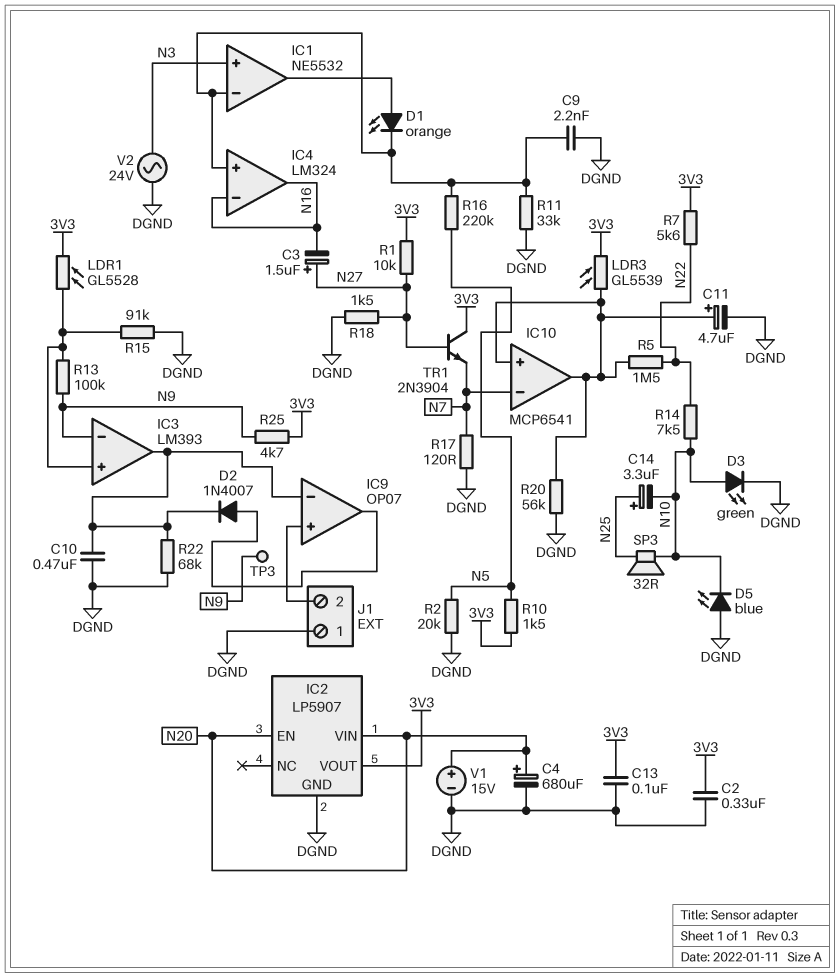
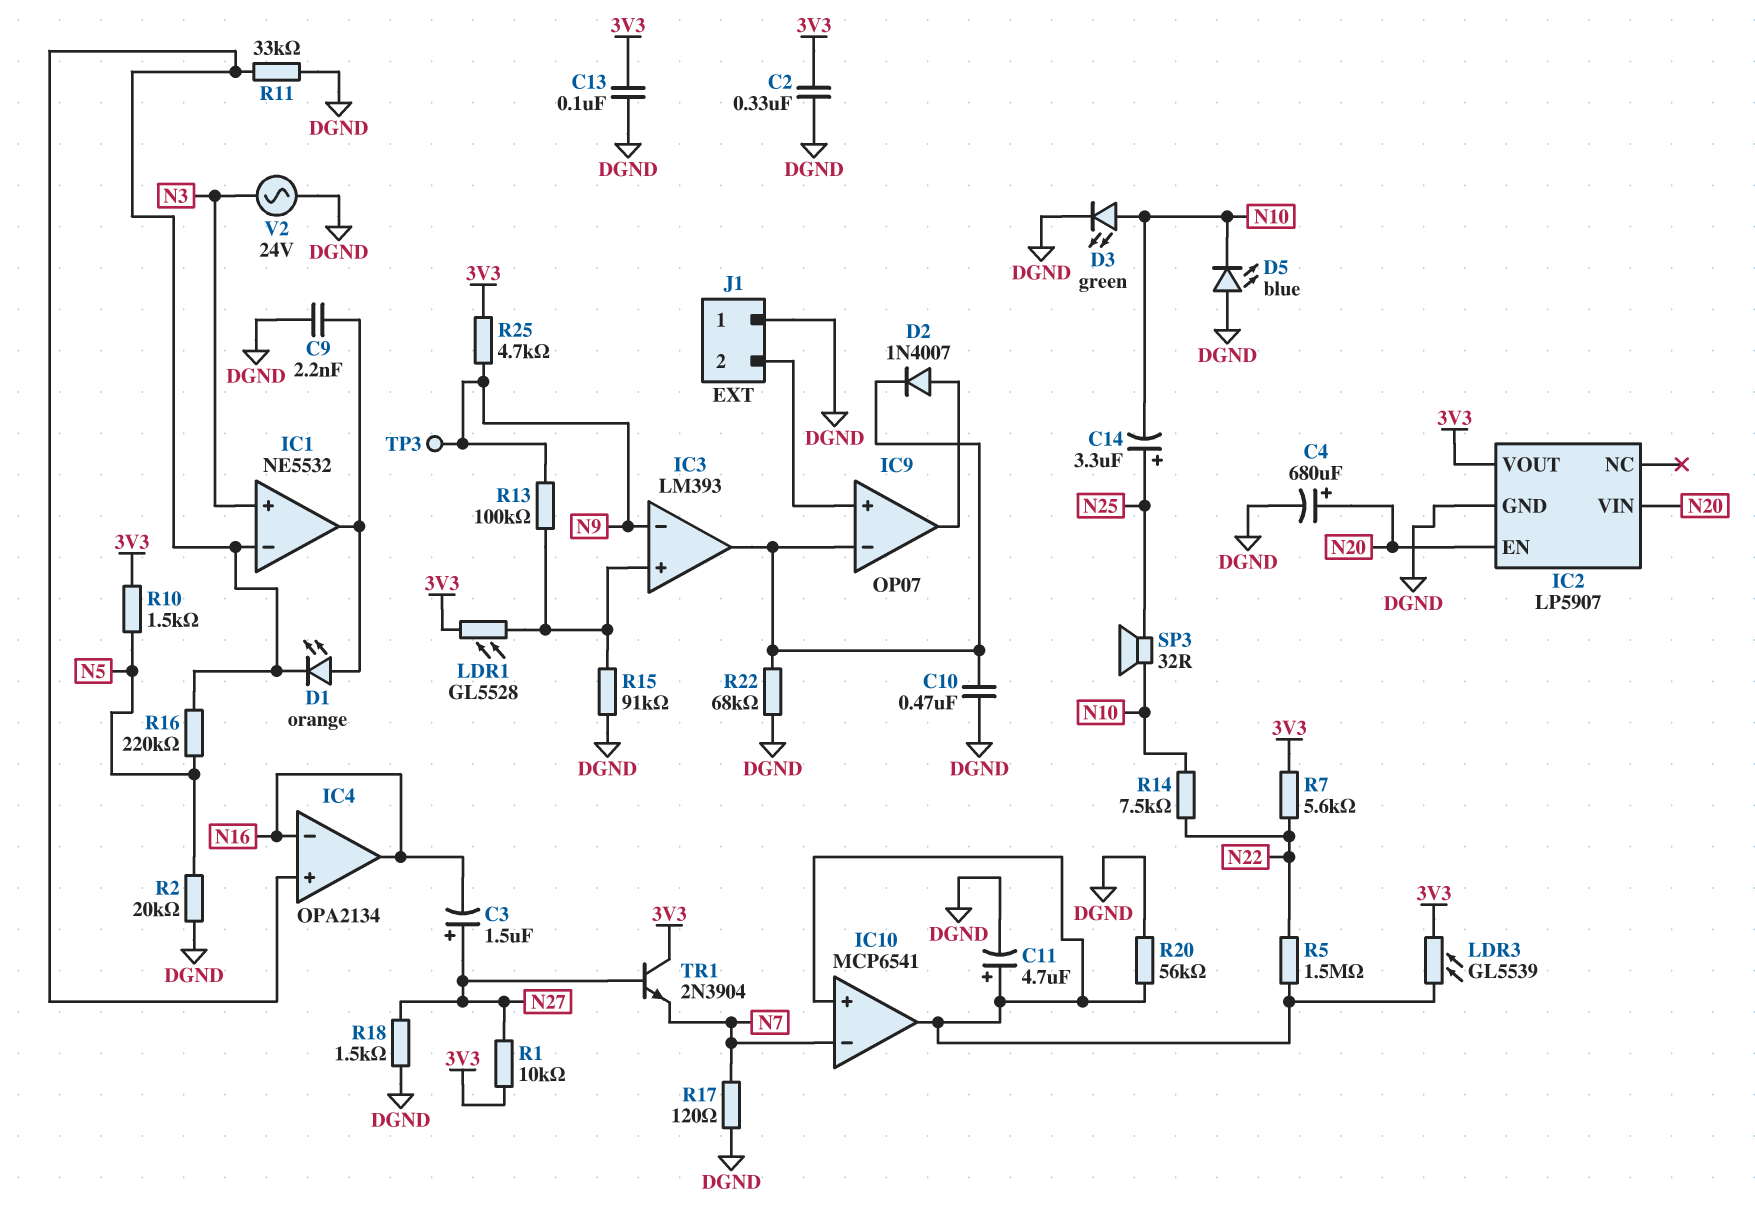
C9: 2.2nF (DGND, IC1/in-) -> 2.2nF (DGND, IC1/out)
IC4: LM324 -> OPA2134
V1: 15V (plus N20, minus DGND) -> none

